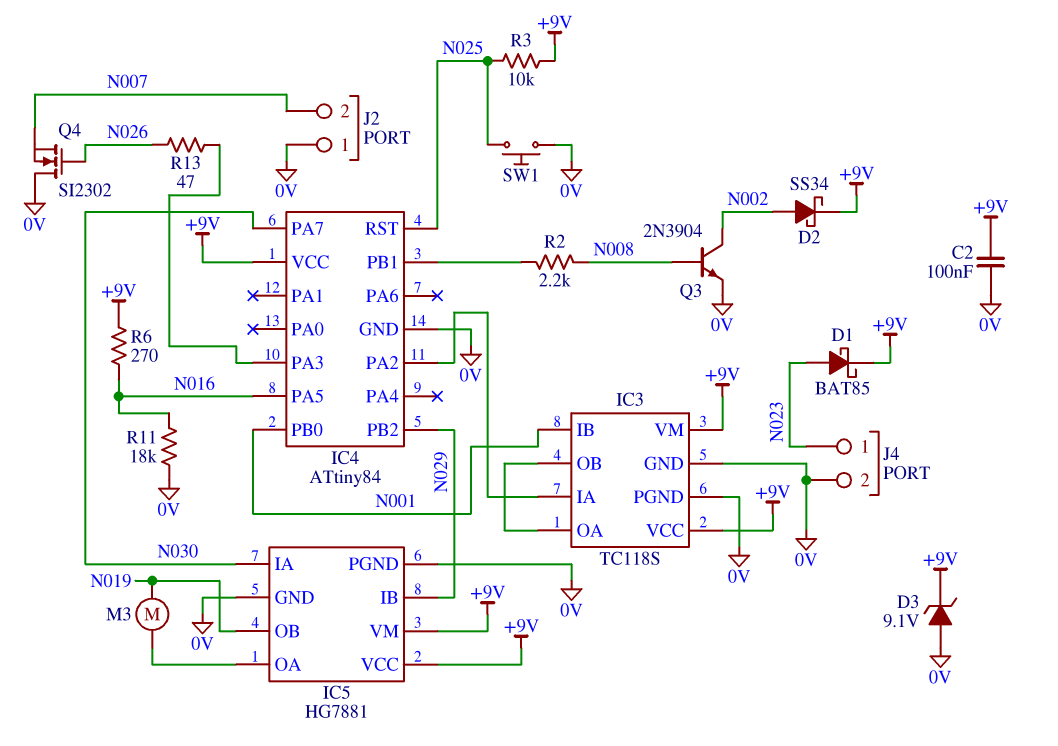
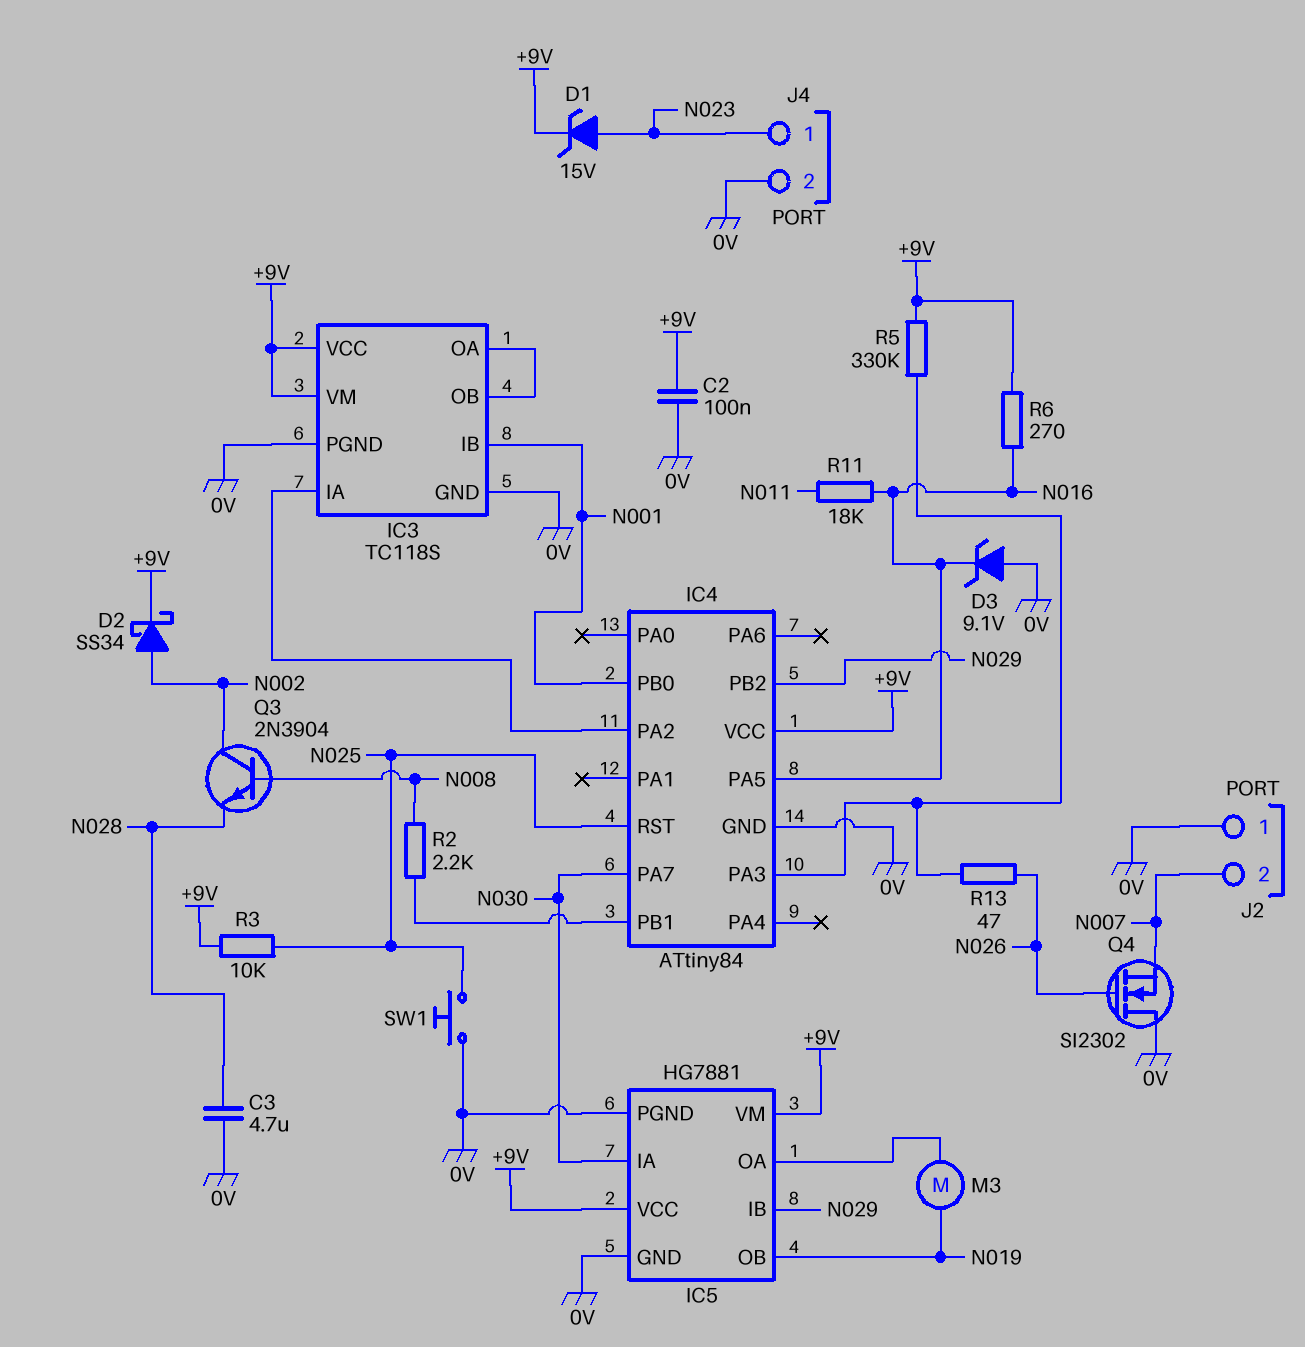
C3: none -> 4.7uF (0V, N028)
D1: schottky BAT85 (A N023, K +9V) -> zener 15V (A N023, K +9V)
D3: zener 9.1V (A 0V, K +9V) -> zener 9.1V (A 0V, K N016)
Q3: NPN 2N3904 (B N008, C N002, E 0V) -> NPN 2N3904 (B N008, C N002, E N028)
R5: none -> 330k (+9V, IC4/PA3)
R11: 18k (0V, N016) -> 18k (N011, N016)

